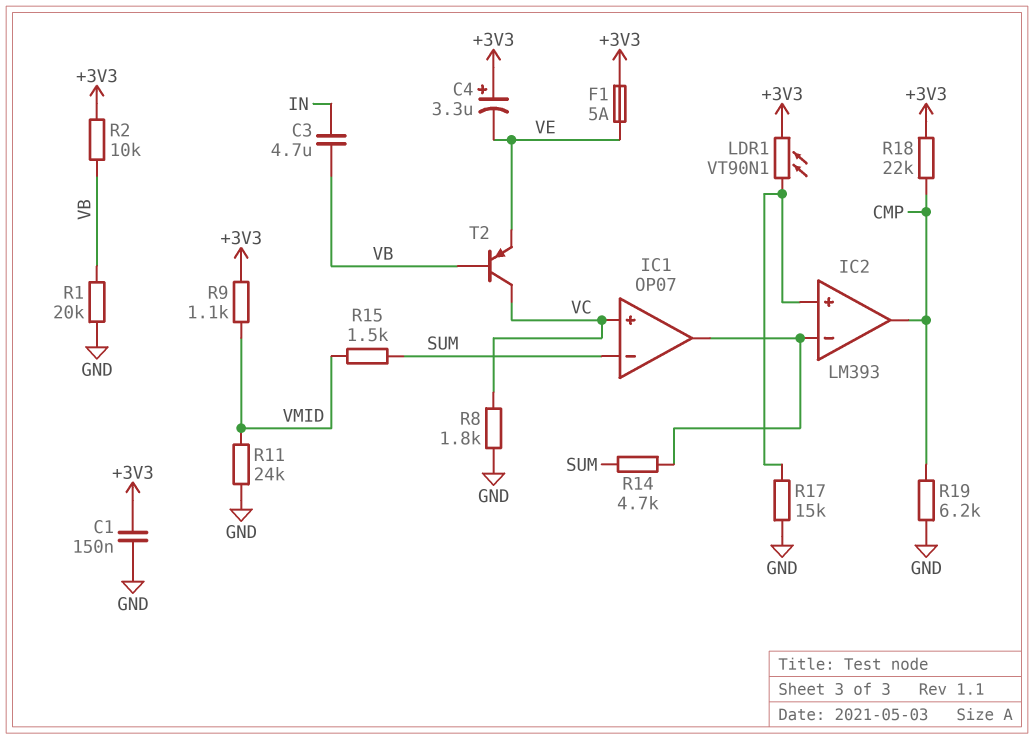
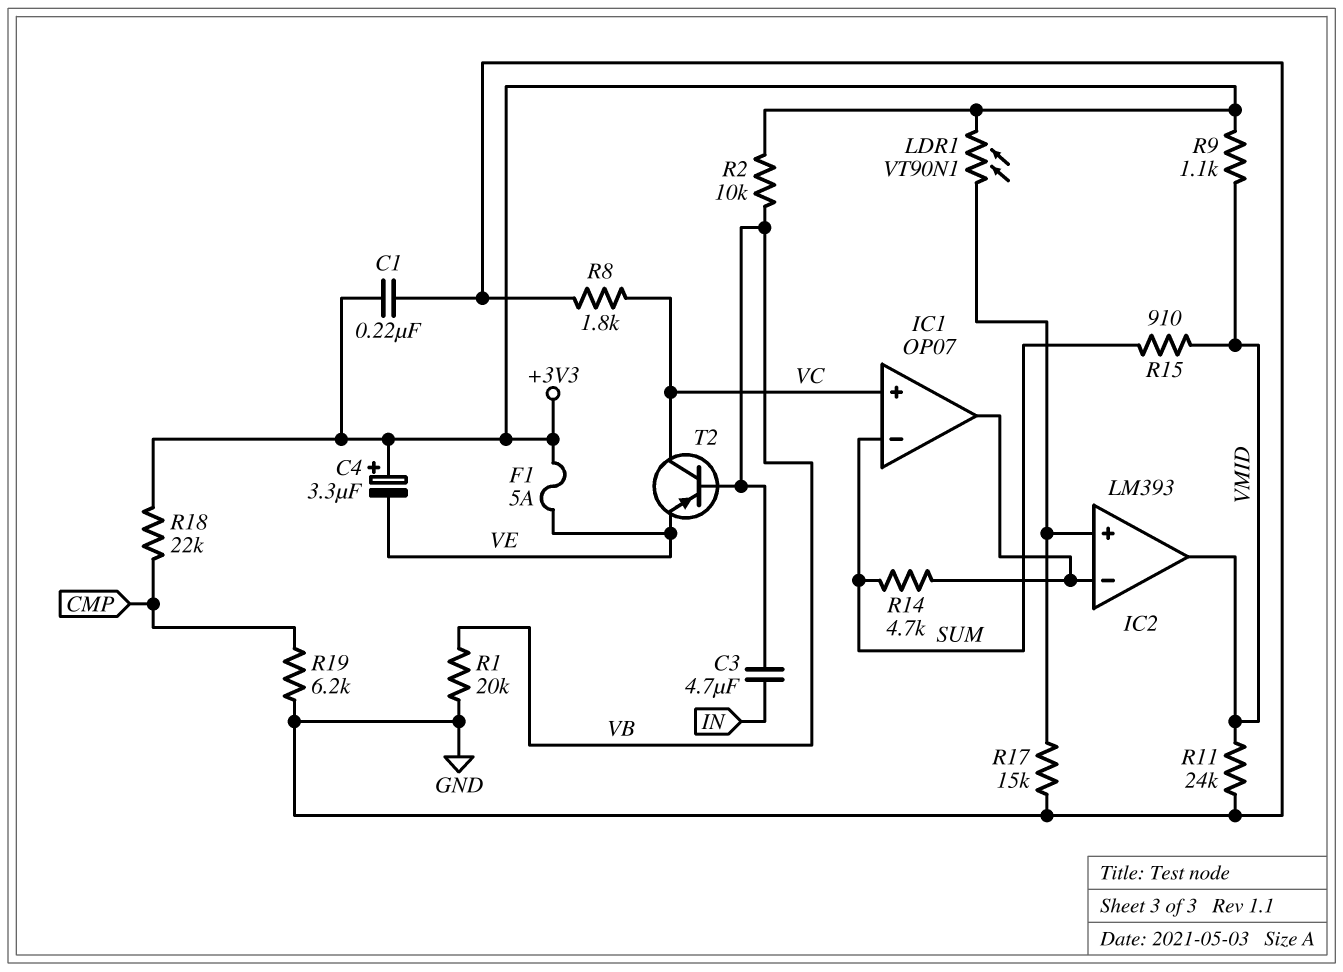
C1: 150nF (+3V3, GND) -> 220nF (+3V3, GND)
IC2 pin out: CMP -> VMID
R15: 1.5k (SUM, VMID) -> 910 (SUM, VMID)

